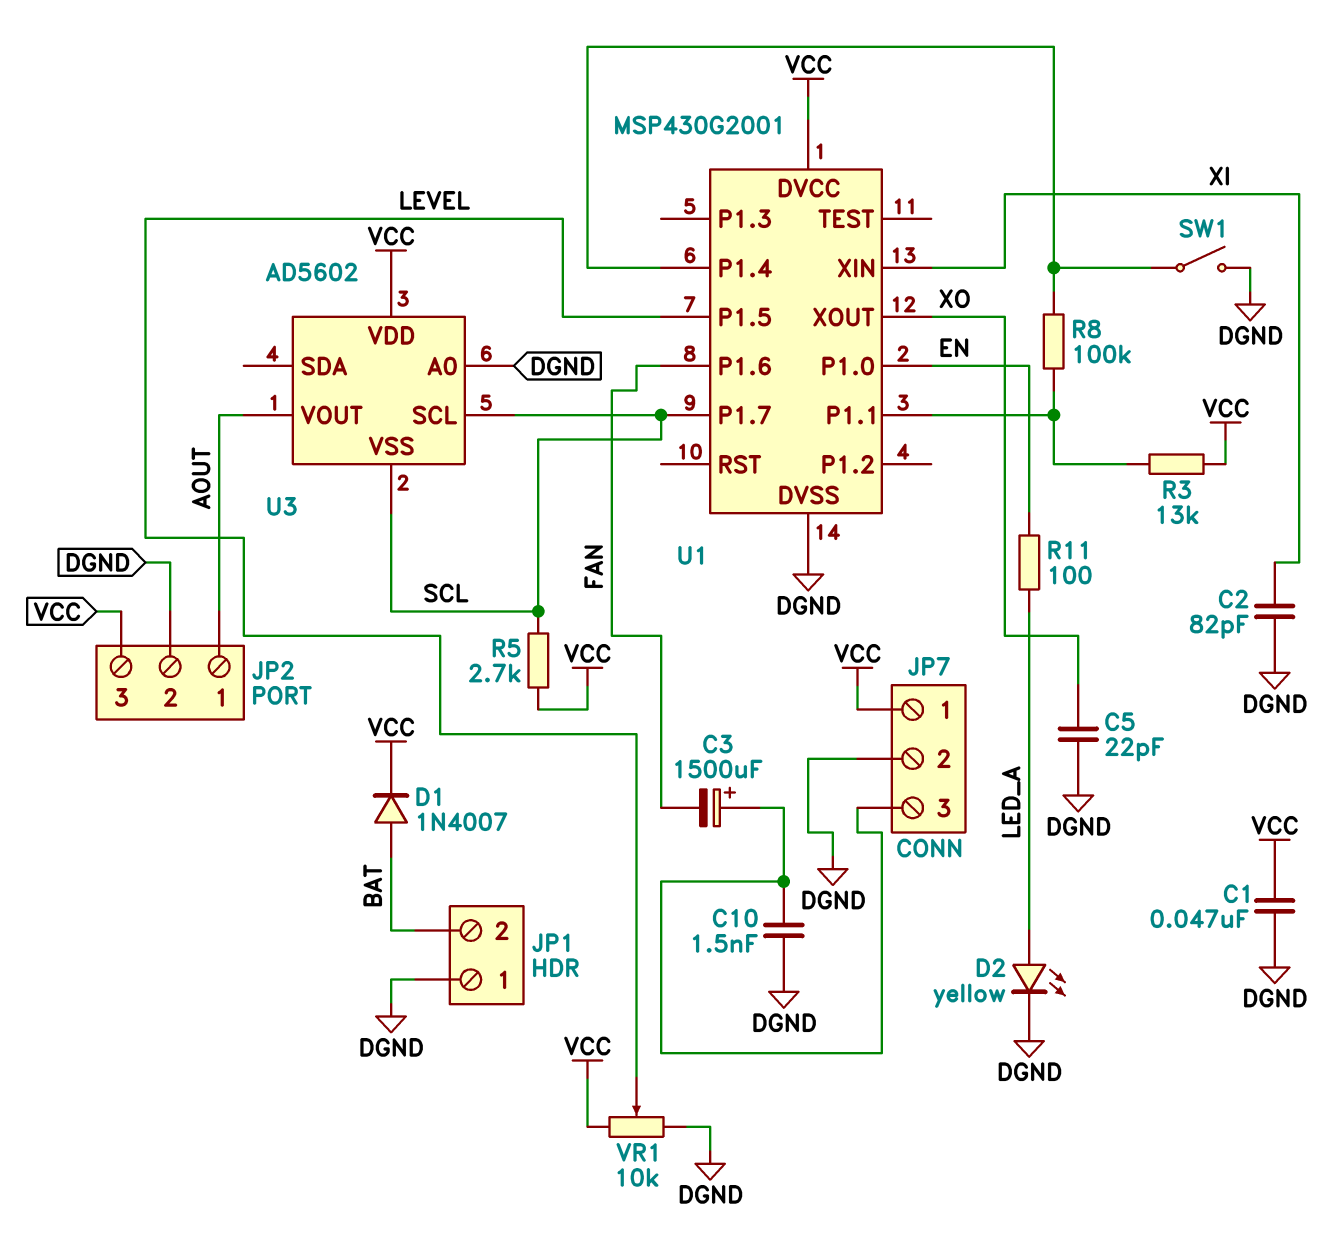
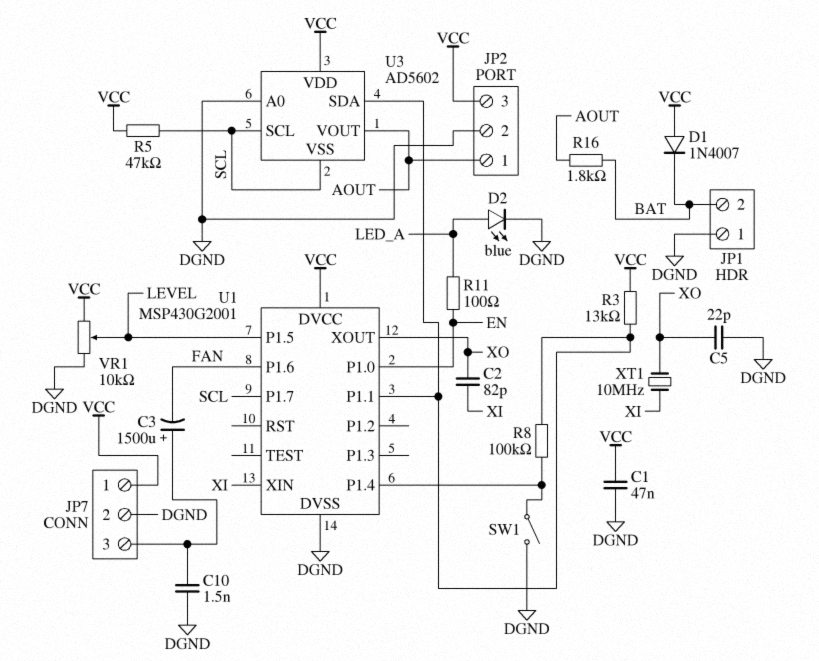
C2: 82pF (DGND, XI) -> 82pF (XI, XO)
D1: diode 1N4007 (A BAT, K VCC) -> diode 1N4007 (A VCC, K BAT)
D2: LED yellow (A LED_A, K DGND) -> LED blue (A LED_A, K DGND)
R5: 2.7k (SCL, VCC) -> 47k (SCL, VCC)
R16: none -> 1.8k (AOUT, BAT)
U3 pin SDA: none -> U1/P1.1
XT1: none -> 10MHz (XI, XO)

